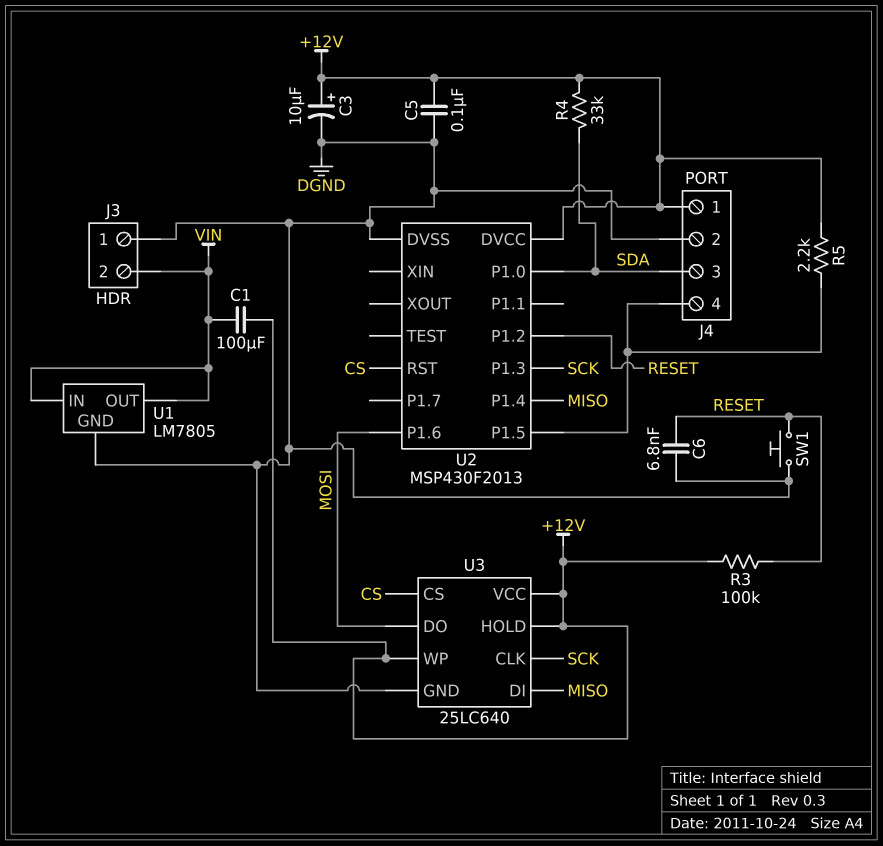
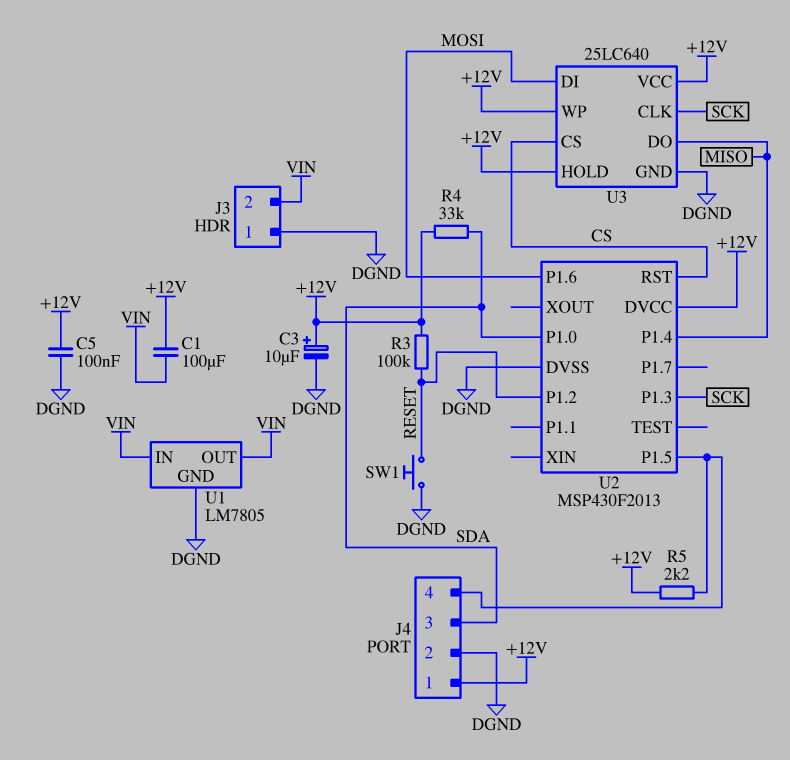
C6: 6.8nF (DGND, RESET) -> none
U3 pin DI: MISO -> MOSI
U3 pin DO: MOSI -> MISO

